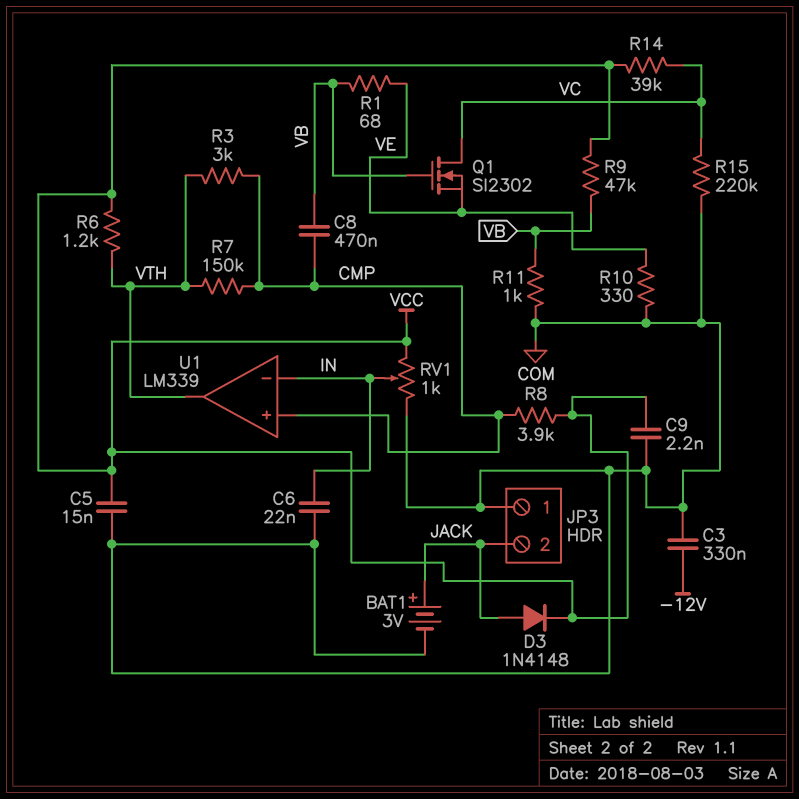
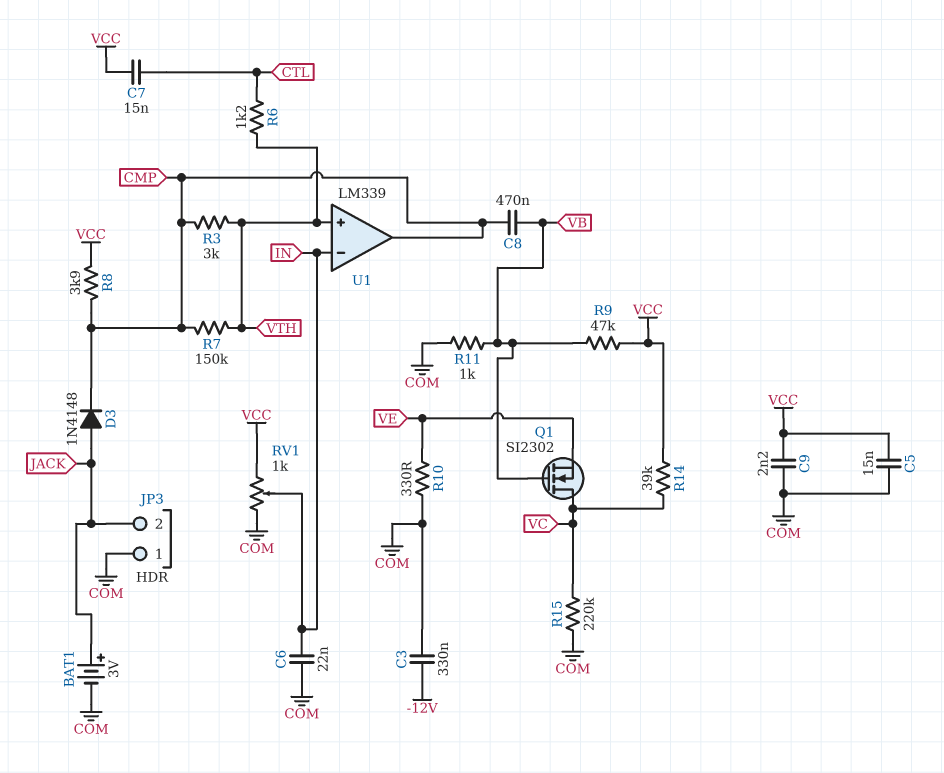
C7: none -> 15nF (CTL, VCC)
D3: diode 1N4148 (A JACK, K VCC) -> diode 1N4148 (A JACK, K CMP)
R1: 68 (VB, VE) -> none
R6: 1.2k (VCC, VTH) -> 1.2k (CTL, VTH)
U1 pin in+: CMP -> VTH
U1 pin out: VTH -> CMP

